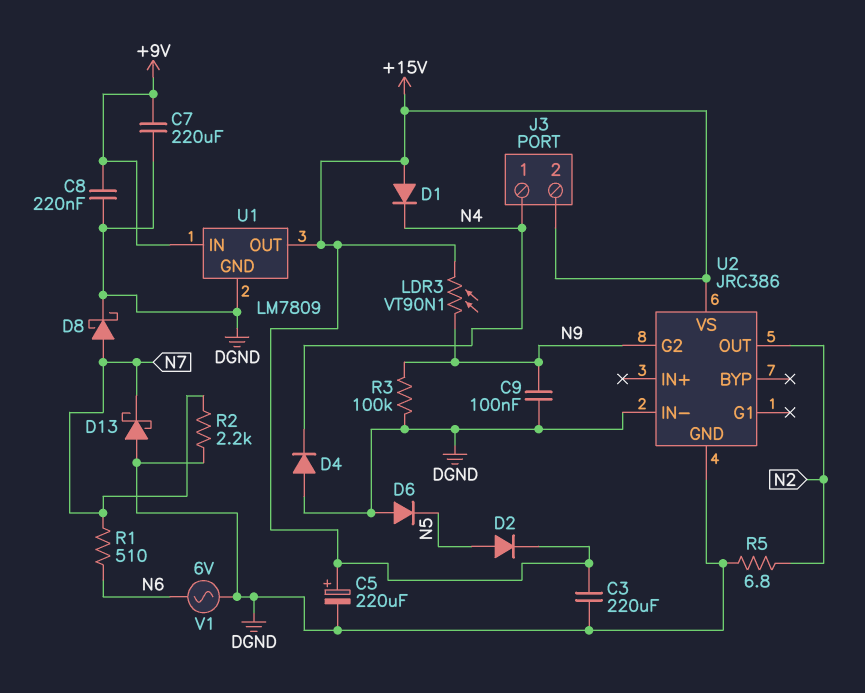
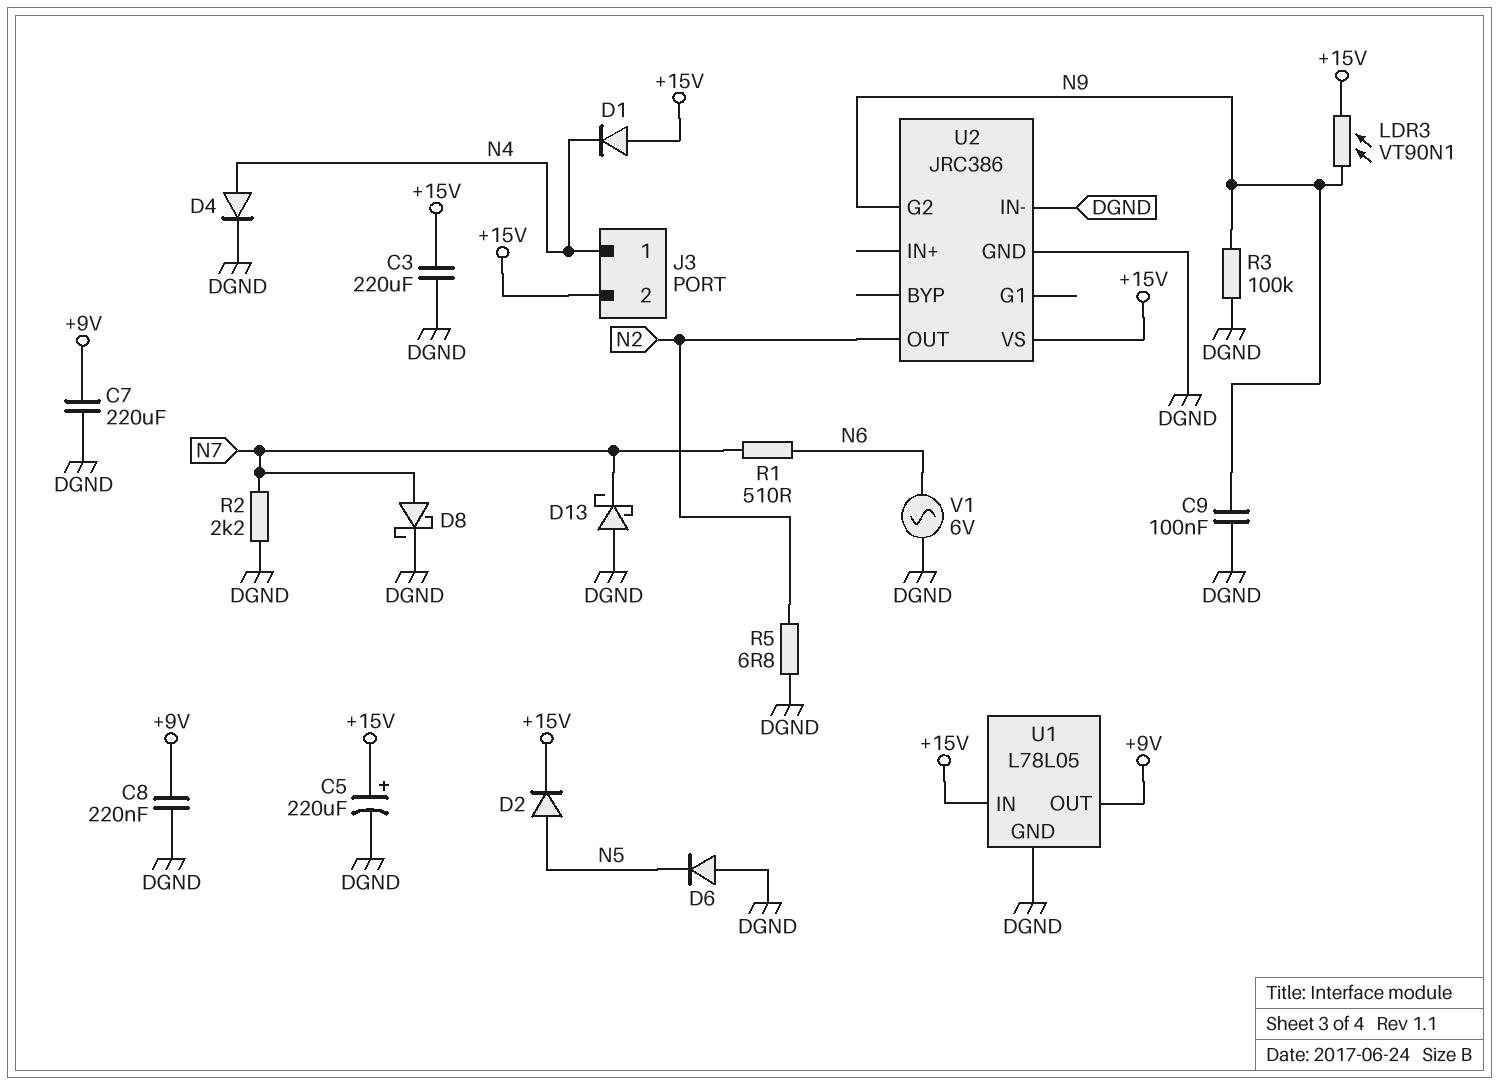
D4: diode (A DGND, K N4) -> diode (A N4, K DGND)
U1: LM7809 -> L78L05
U1 pin IN: +9V -> +15V
U1 pin OUT: +15V -> +9V

